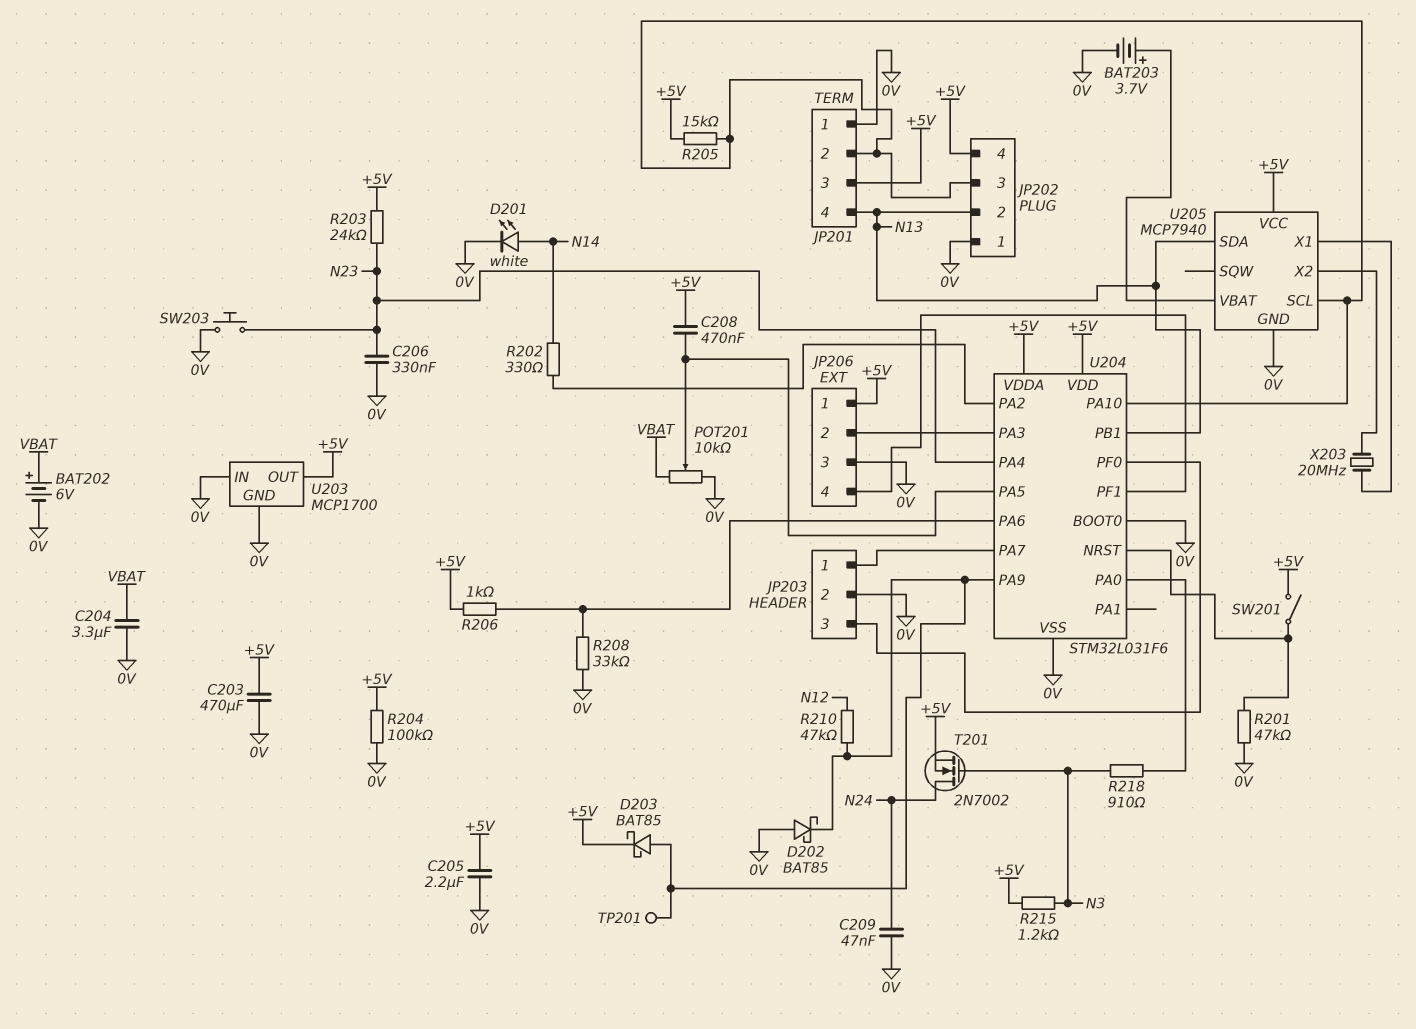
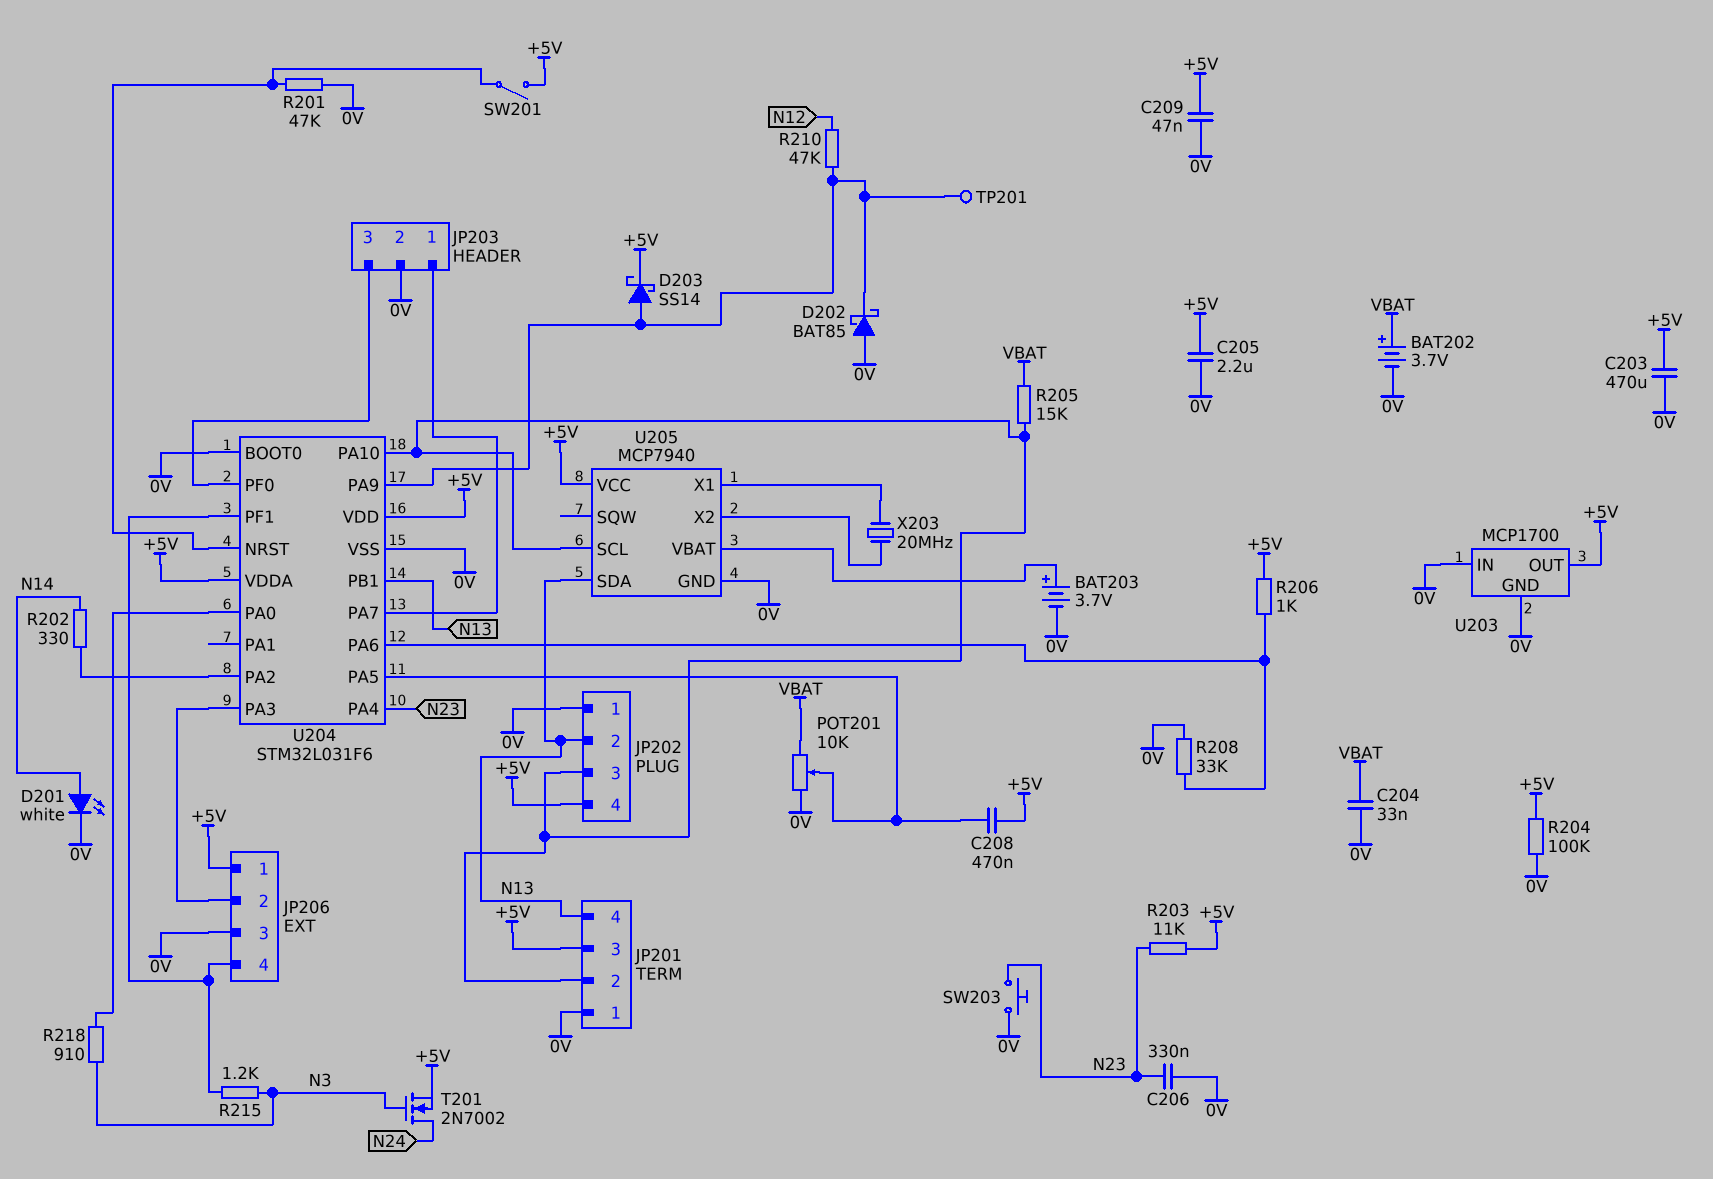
BAT202: 6V (plus VBAT, minus 0V) -> 3.7V (plus VBAT, minus 0V)
C204: 3.3uF (0V, VBAT) -> 33nF (0V, VBAT)
C209: 47nF (0V, N24) -> 47nF (+5V, 0V)
D203: schottky BAT85 (A U204/PA9, K +5V) -> schottky SS14 (A U204/PA9, K +5V)
R203: 24k (+5V, N23) -> 11k (+5V, N23)
R205: 15k (+5V, JP201/2) -> 15k (JP201/2, VBAT)
R215: 1.2k (+5V, N3) -> 1.2k (JP206/4, N3)

